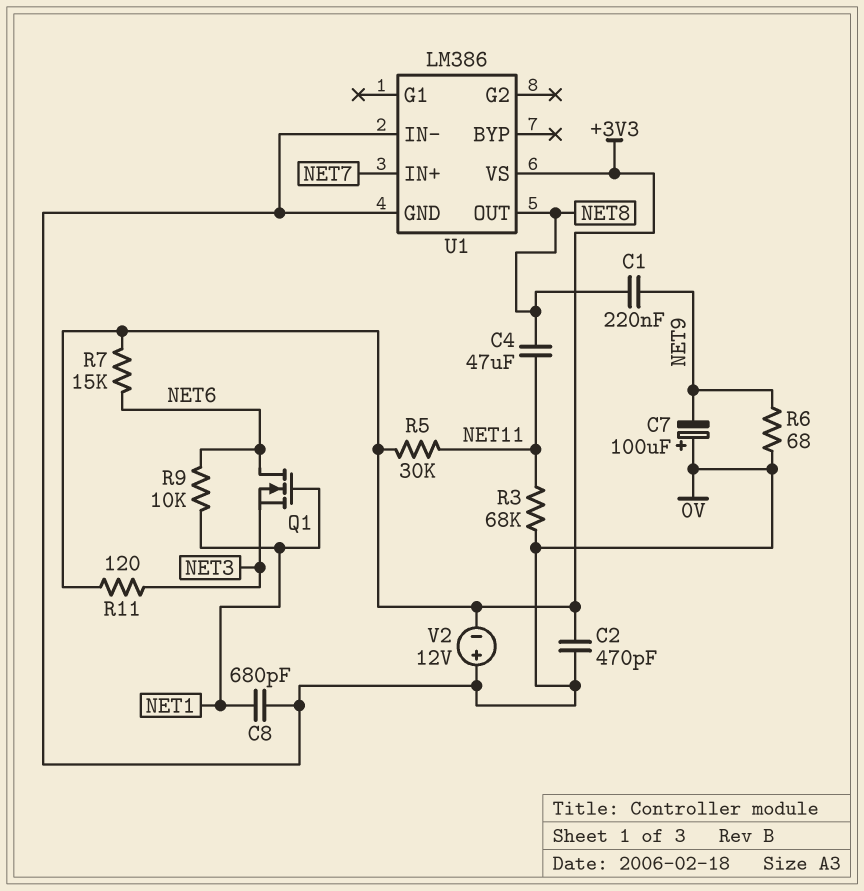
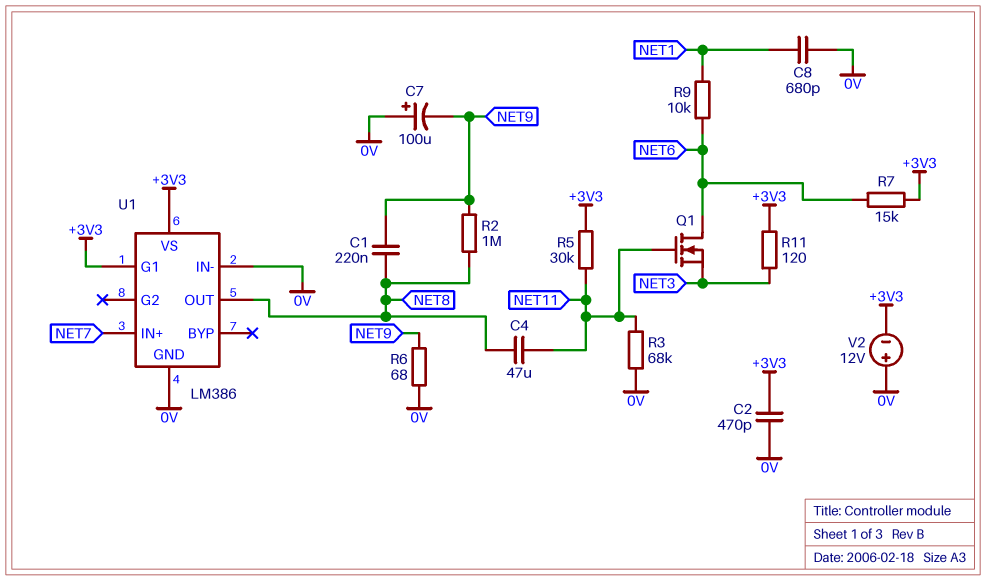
Q1: NMOS (G NET1, D NET6, S NET3) -> NMOS (G NET11, D NET6, S NET3)
R2: none -> 1M (NET8, NET9)
U1 pin G1: none -> +3V3

